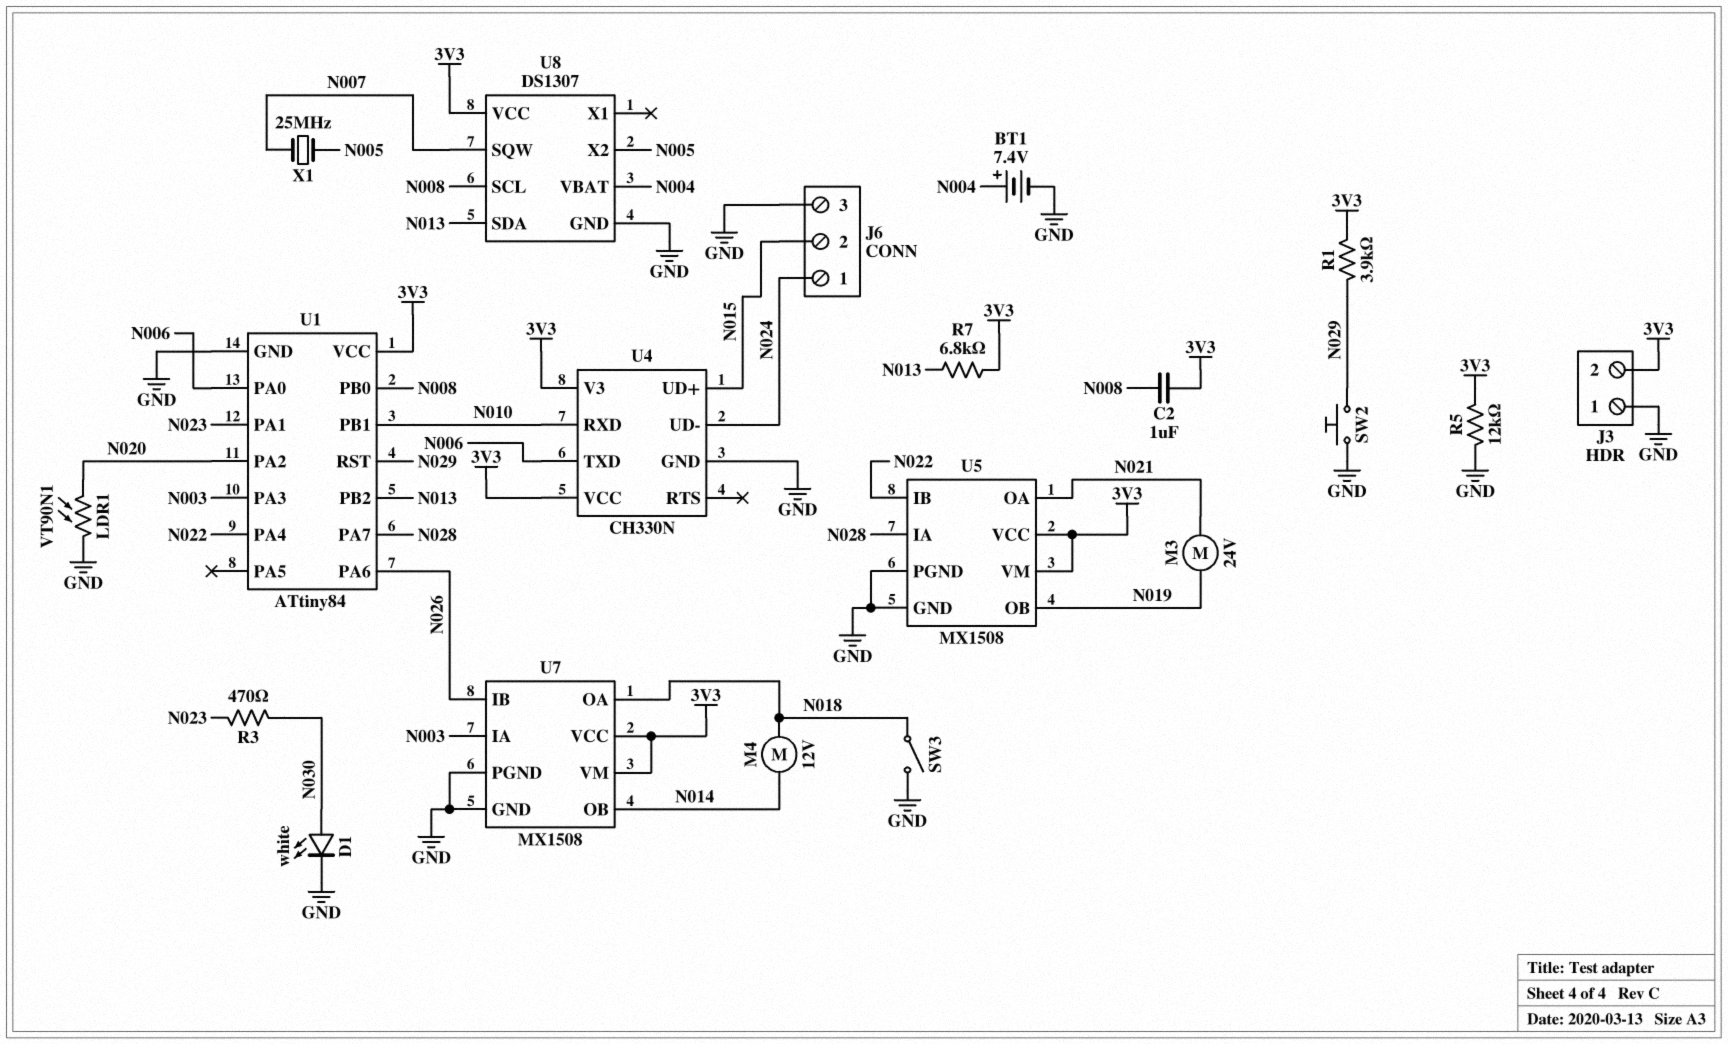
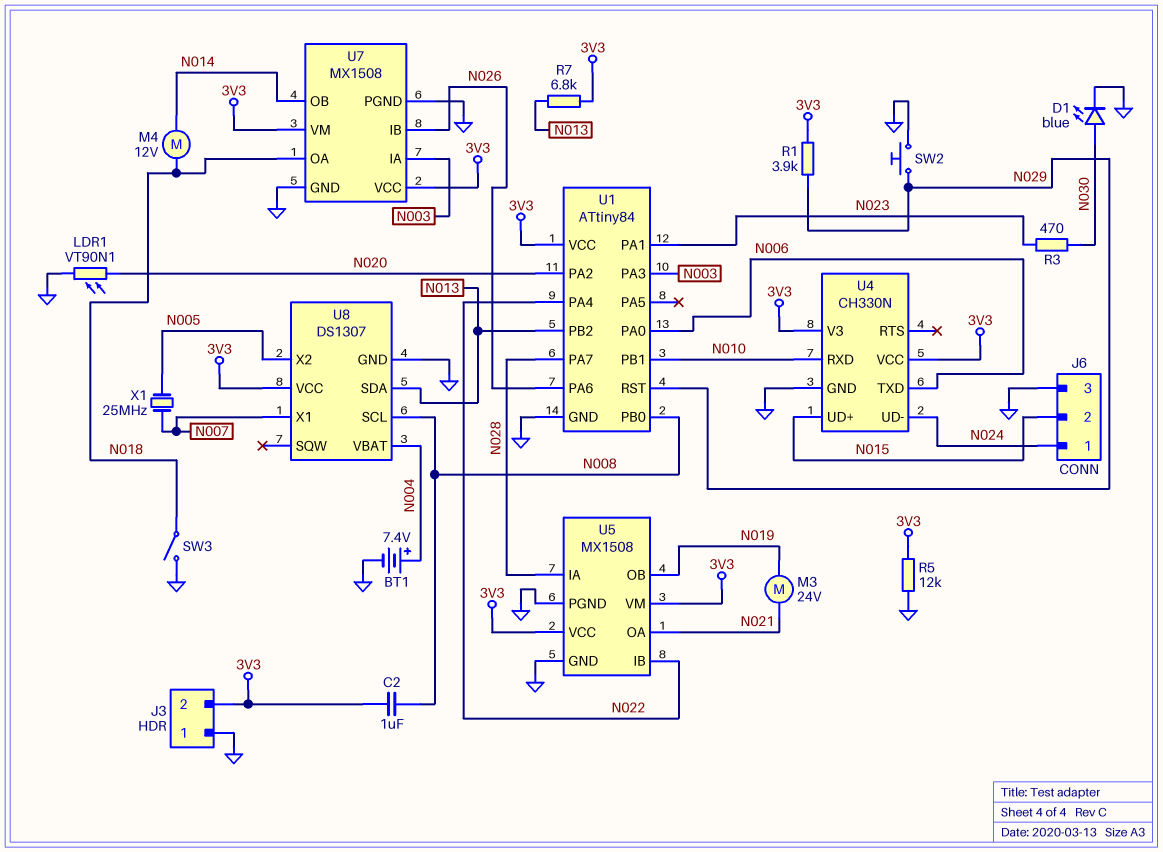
D1: LED white (A N030, K GND) -> LED blue (A N030, K GND)
U8 pin SQW: N007 -> none
U8 pin X1: none -> N007

